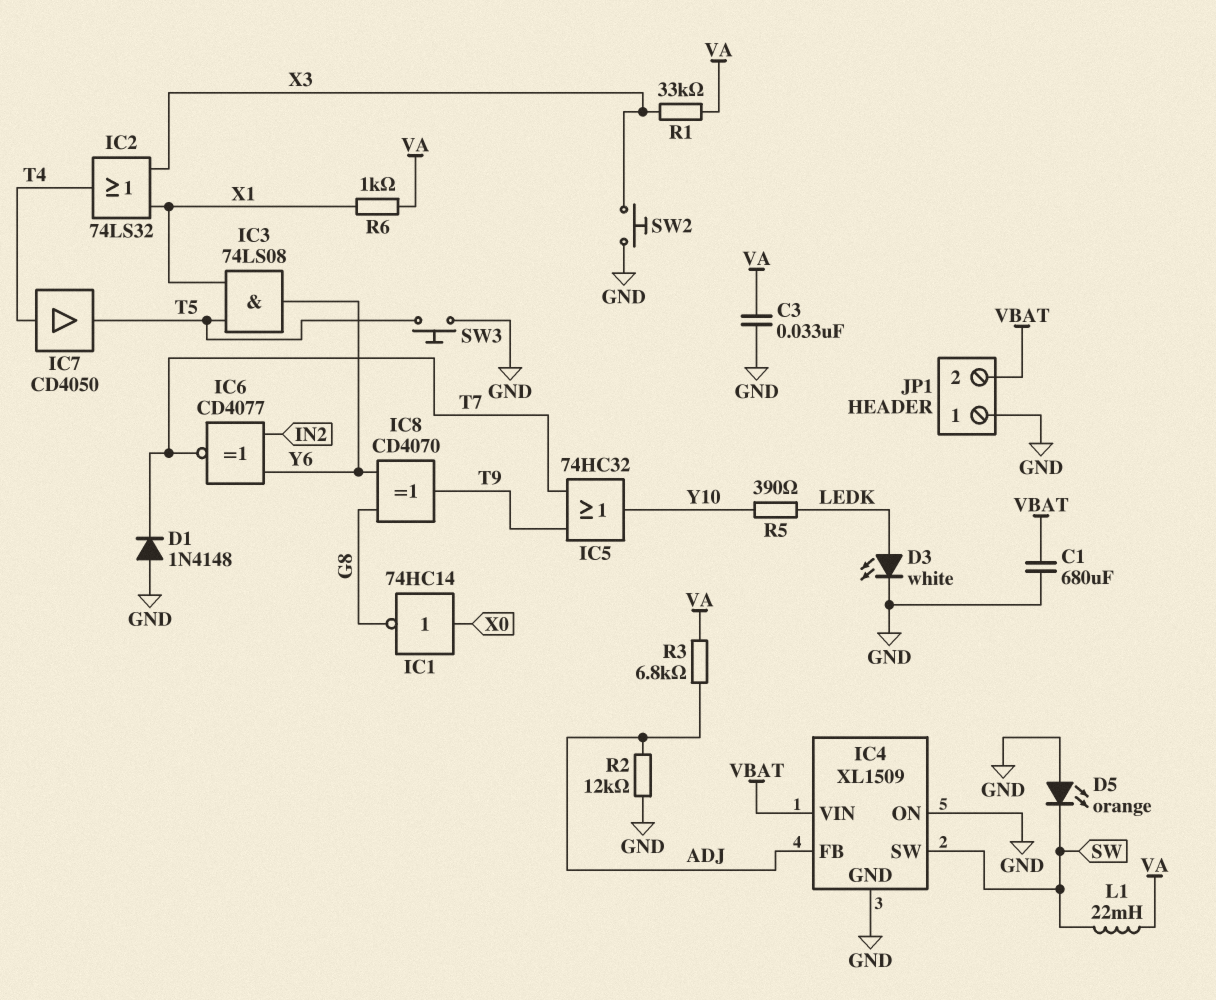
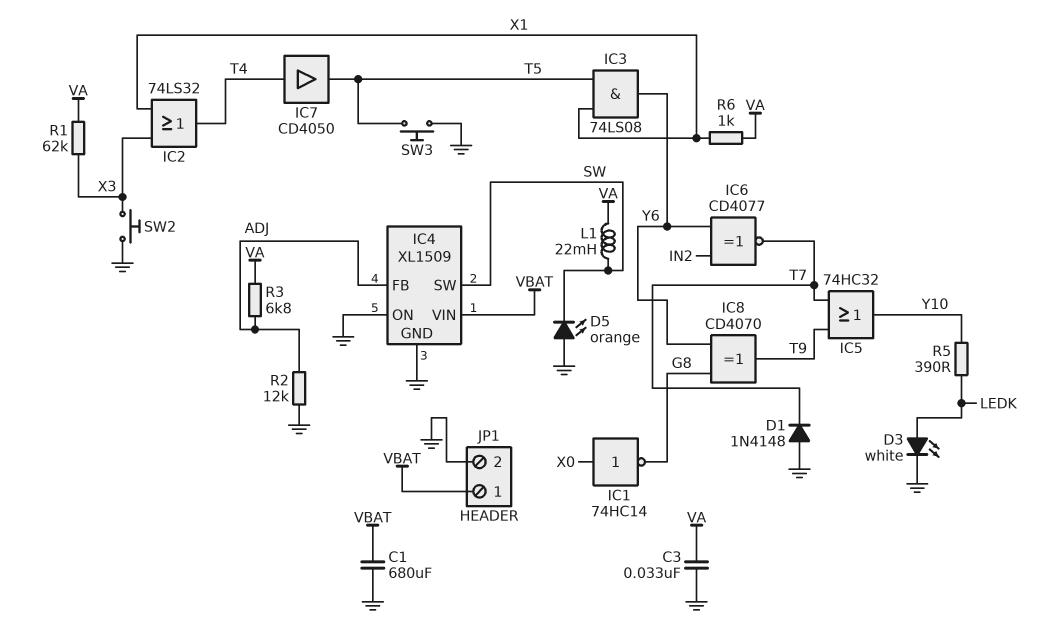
JP1 pin 1: GND -> VBAT
JP1 pin 2: VBAT -> GND
R1: 33k (VA, X3) -> 62k (VA, X3)

